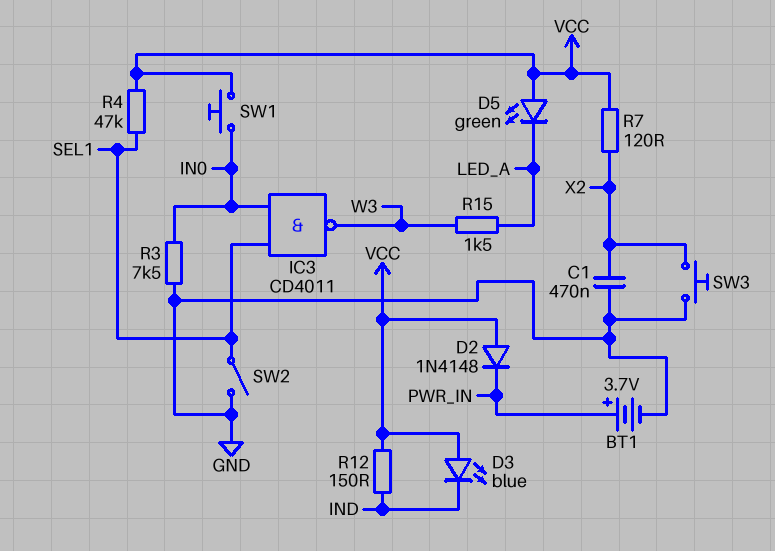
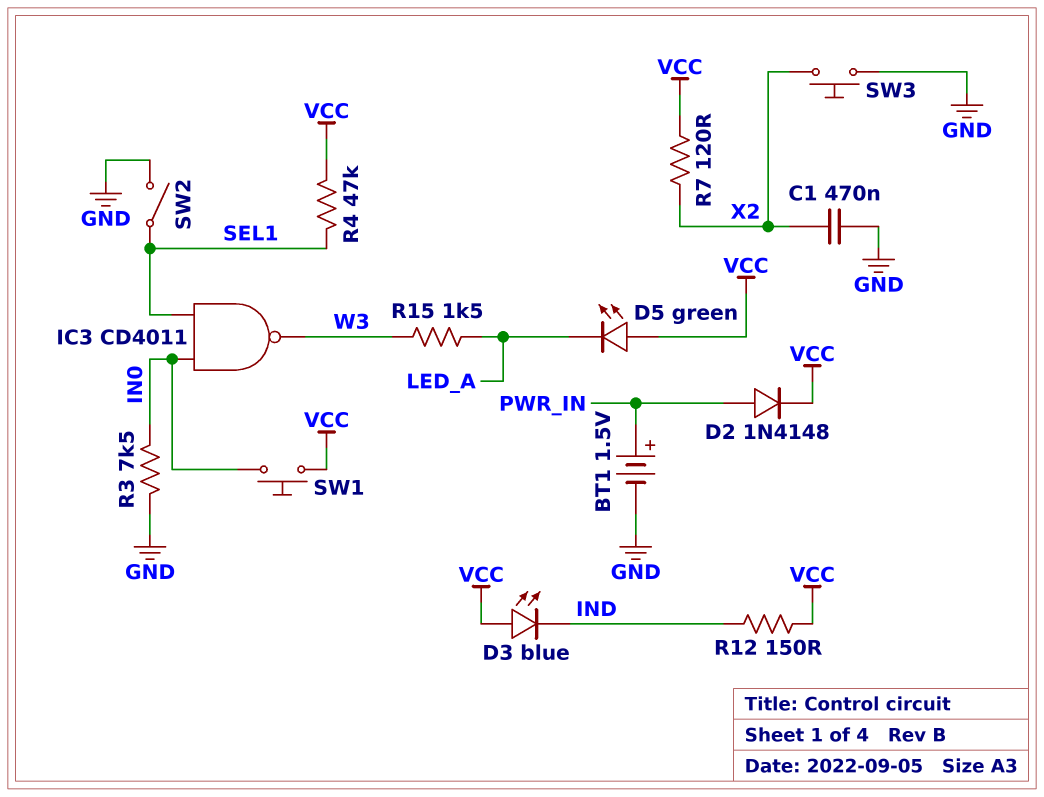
BT1: 3.7V (plus PWR_IN, minus GND) -> 1.5V (plus PWR_IN, minus GND)
D2: diode 1N4148 (A VCC, K PWR_IN) -> diode 1N4148 (A PWR_IN, K VCC)

